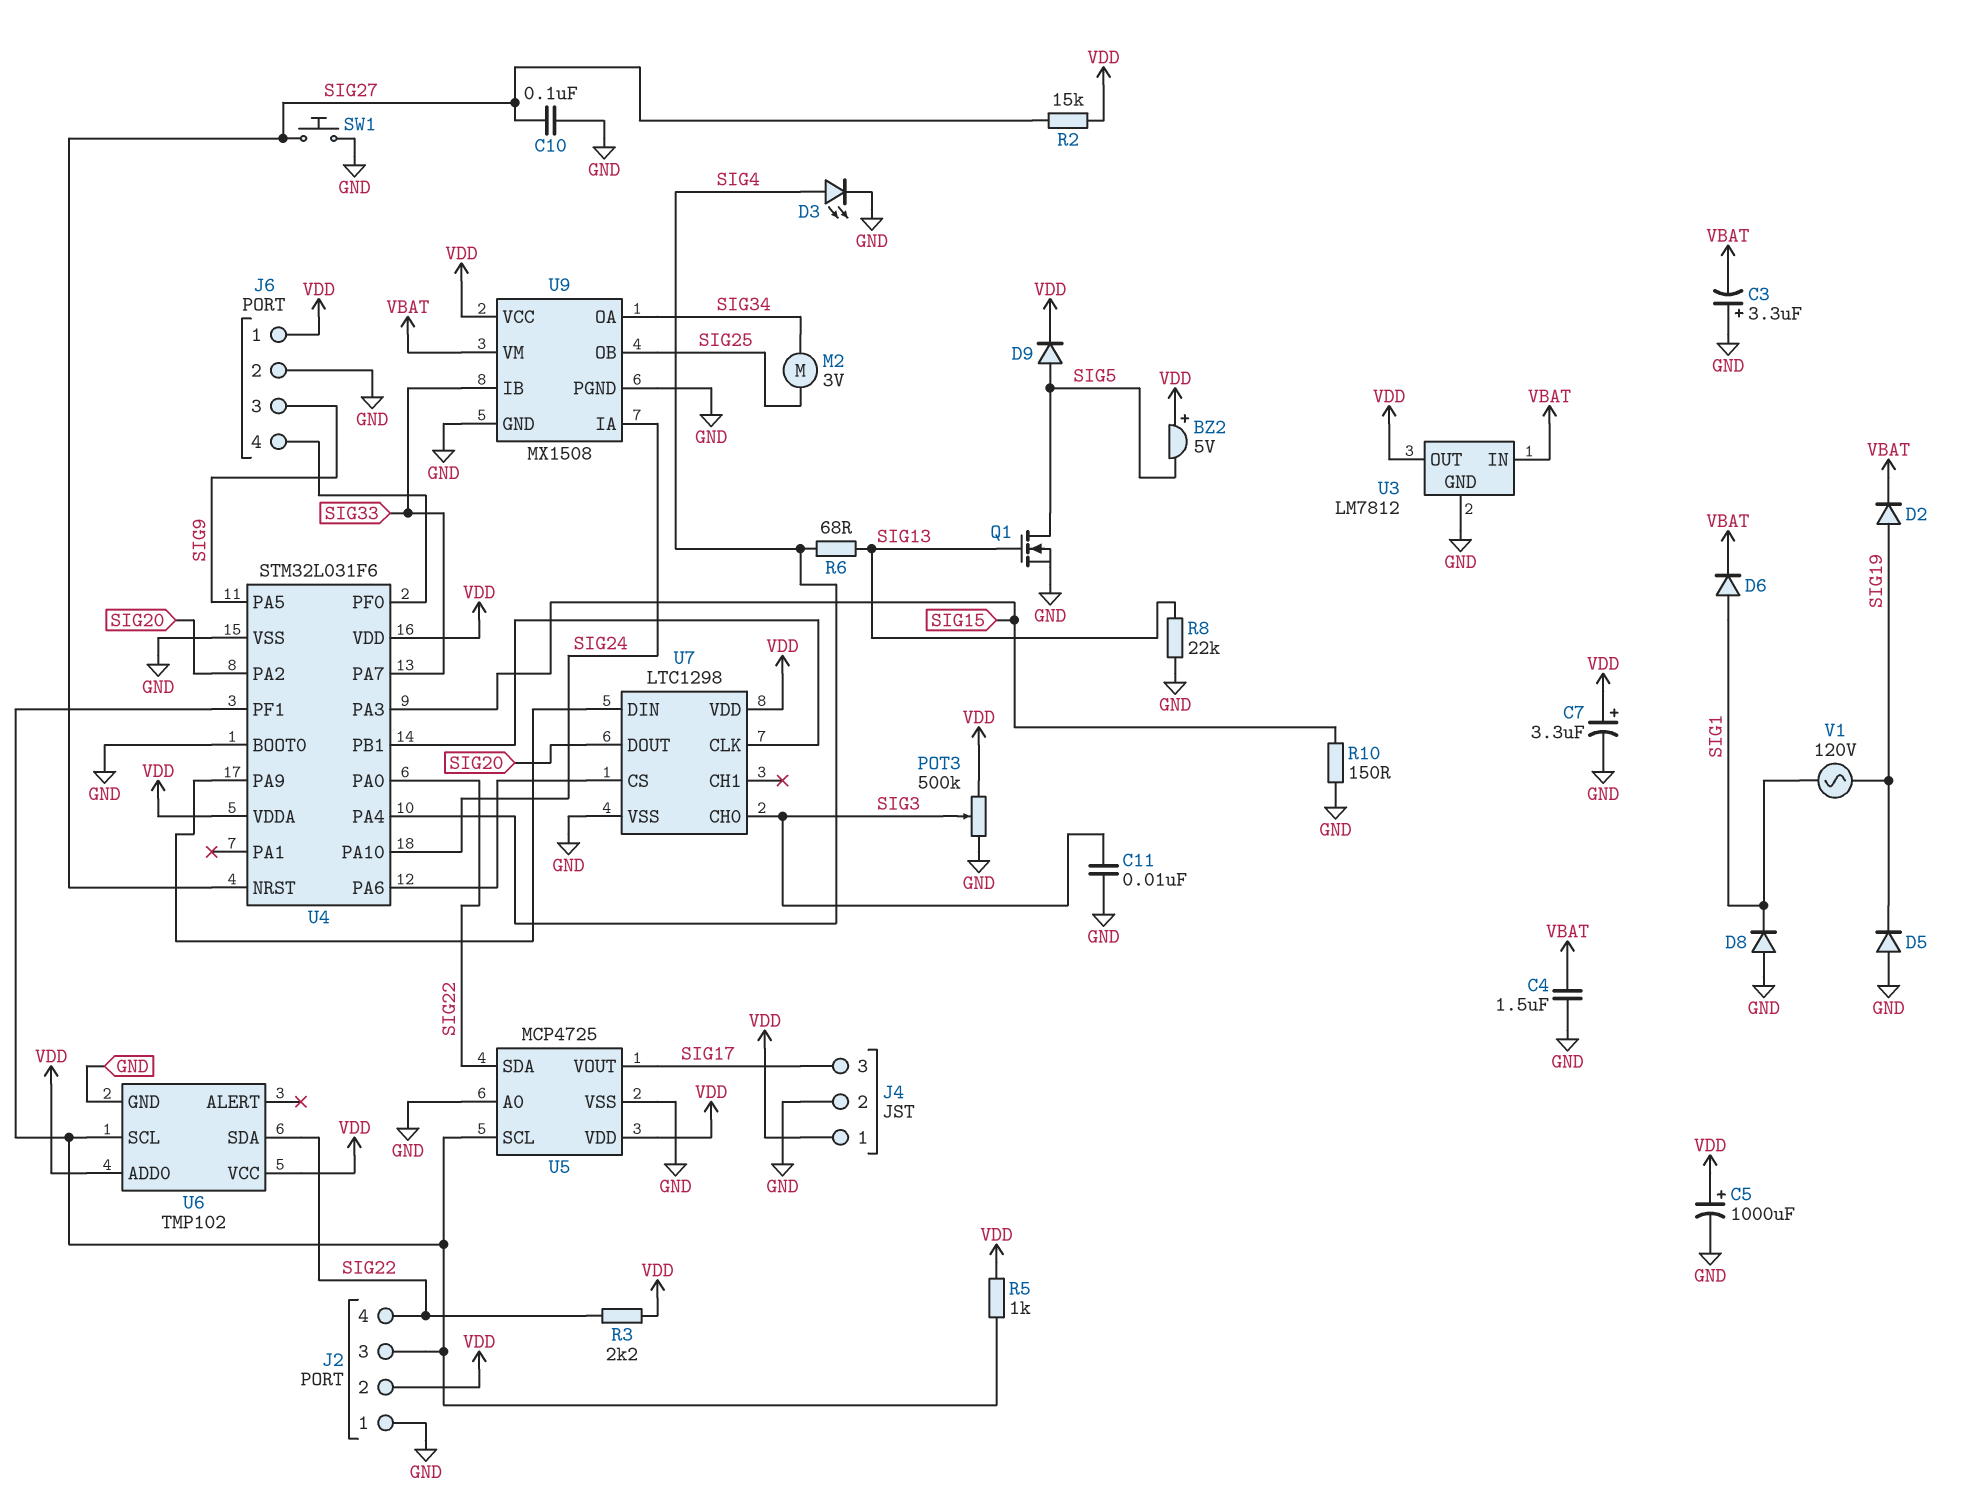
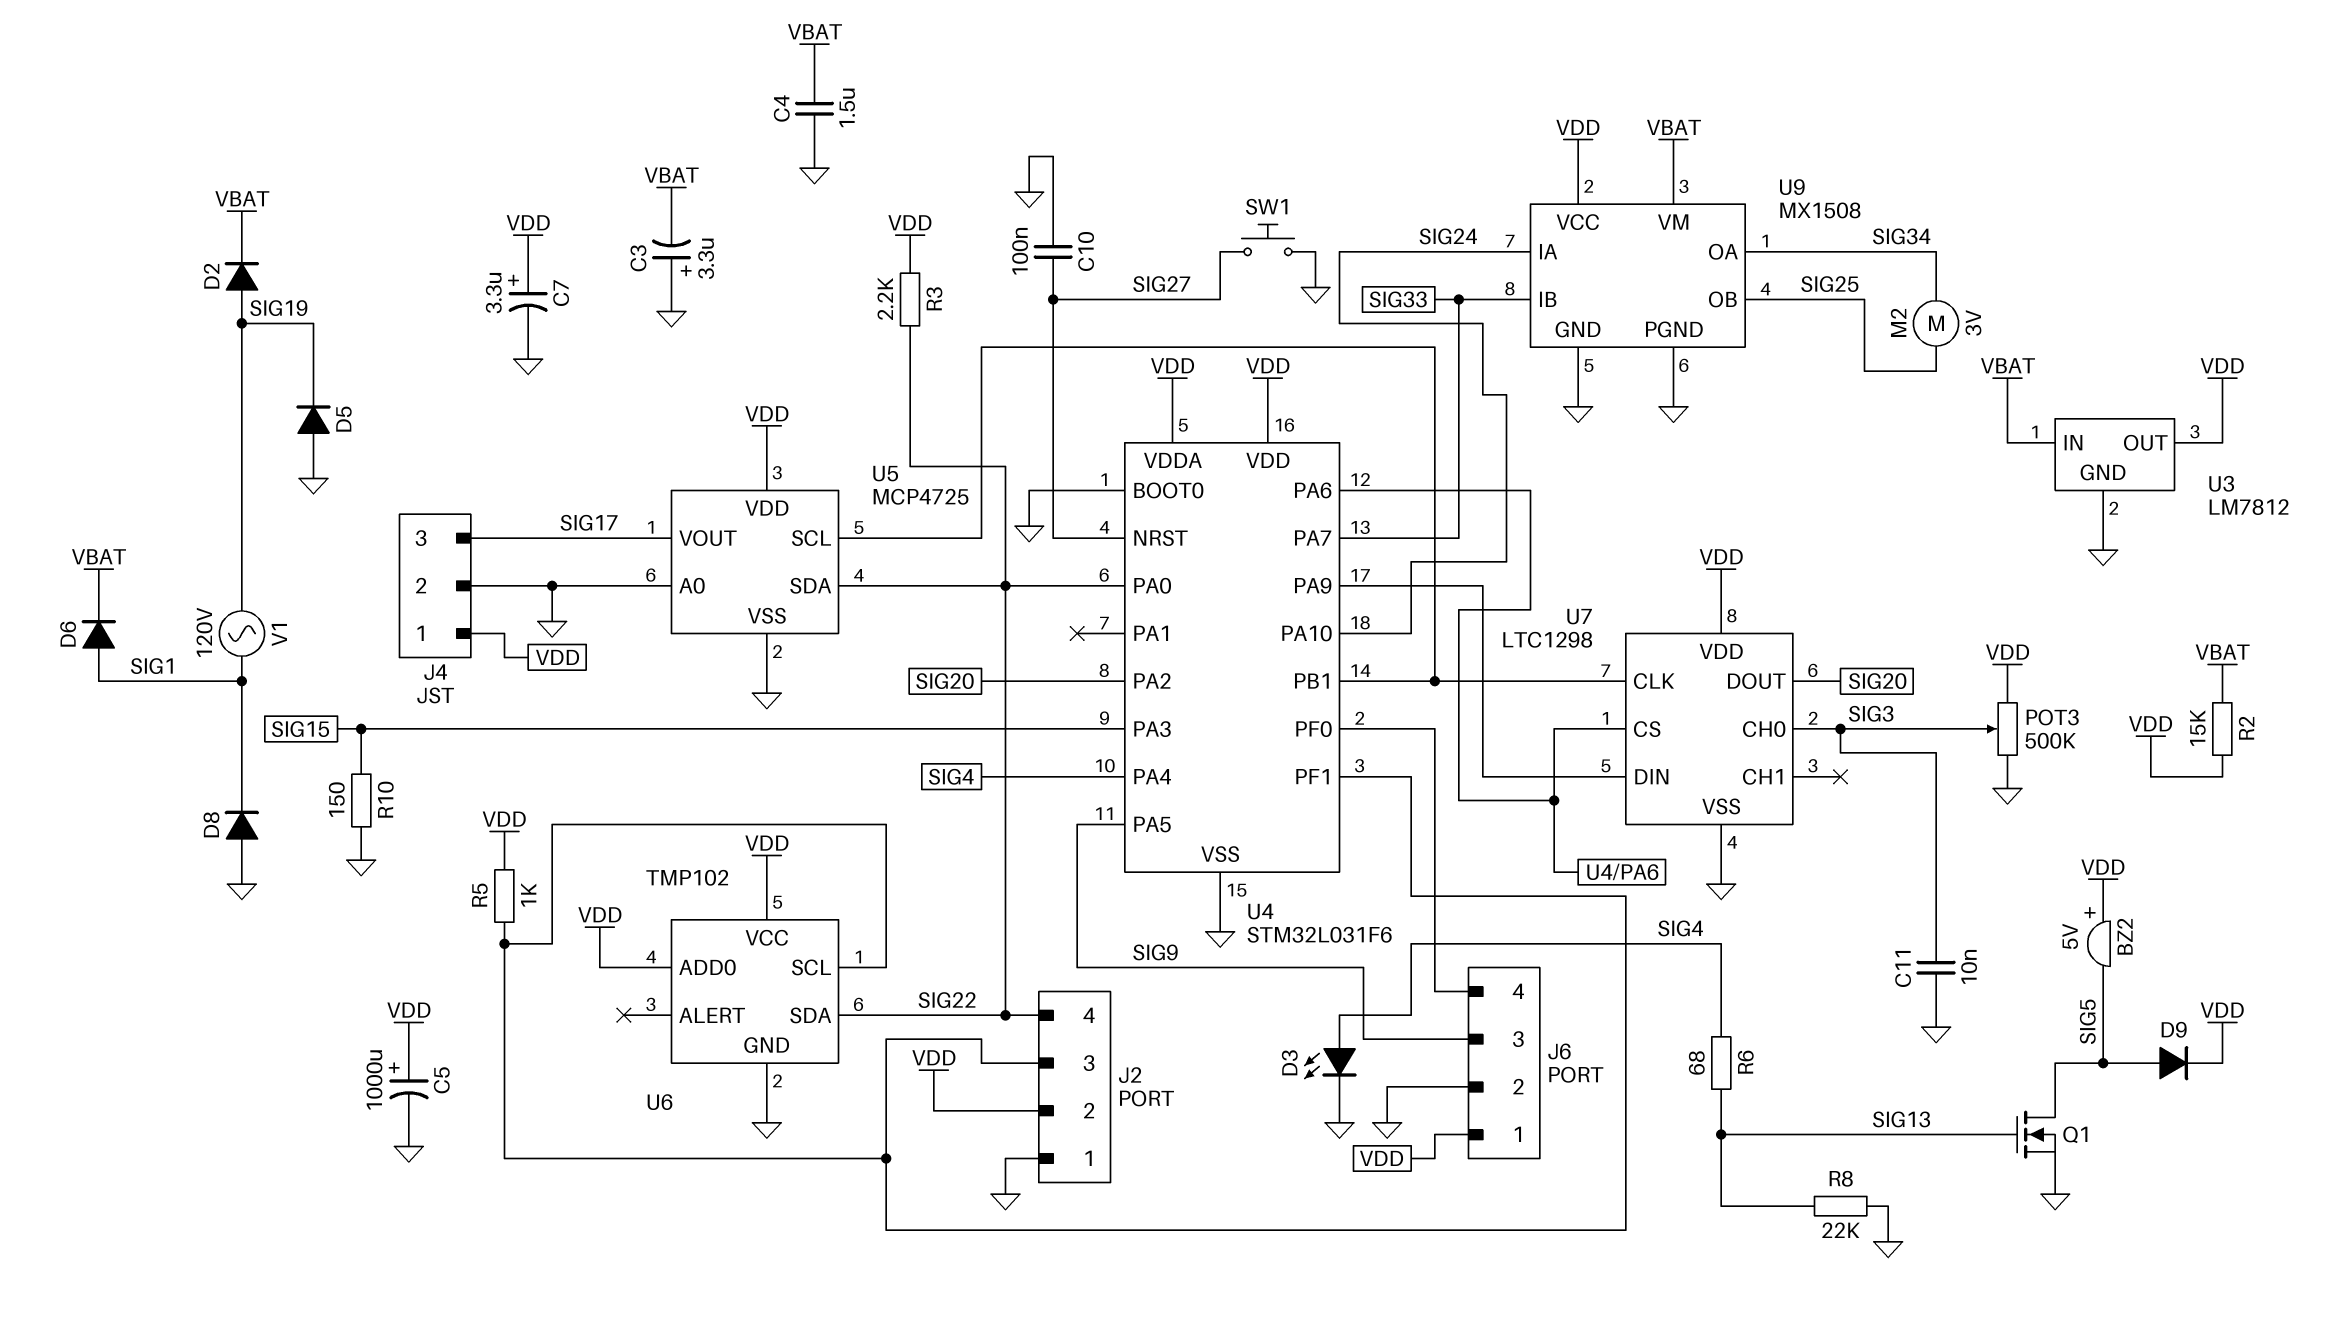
R2: 15k (SIG27, VDD) -> 15k (VBAT, VDD)
U5 pin SCL: J2/3 -> U4/PB1

